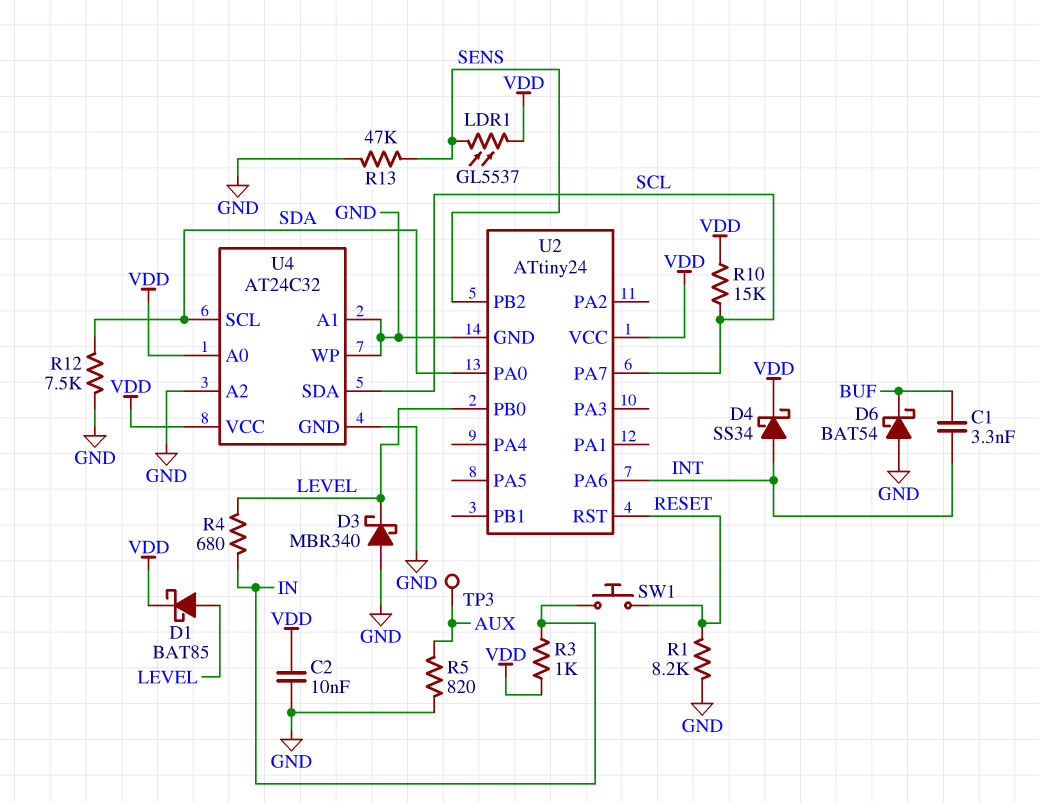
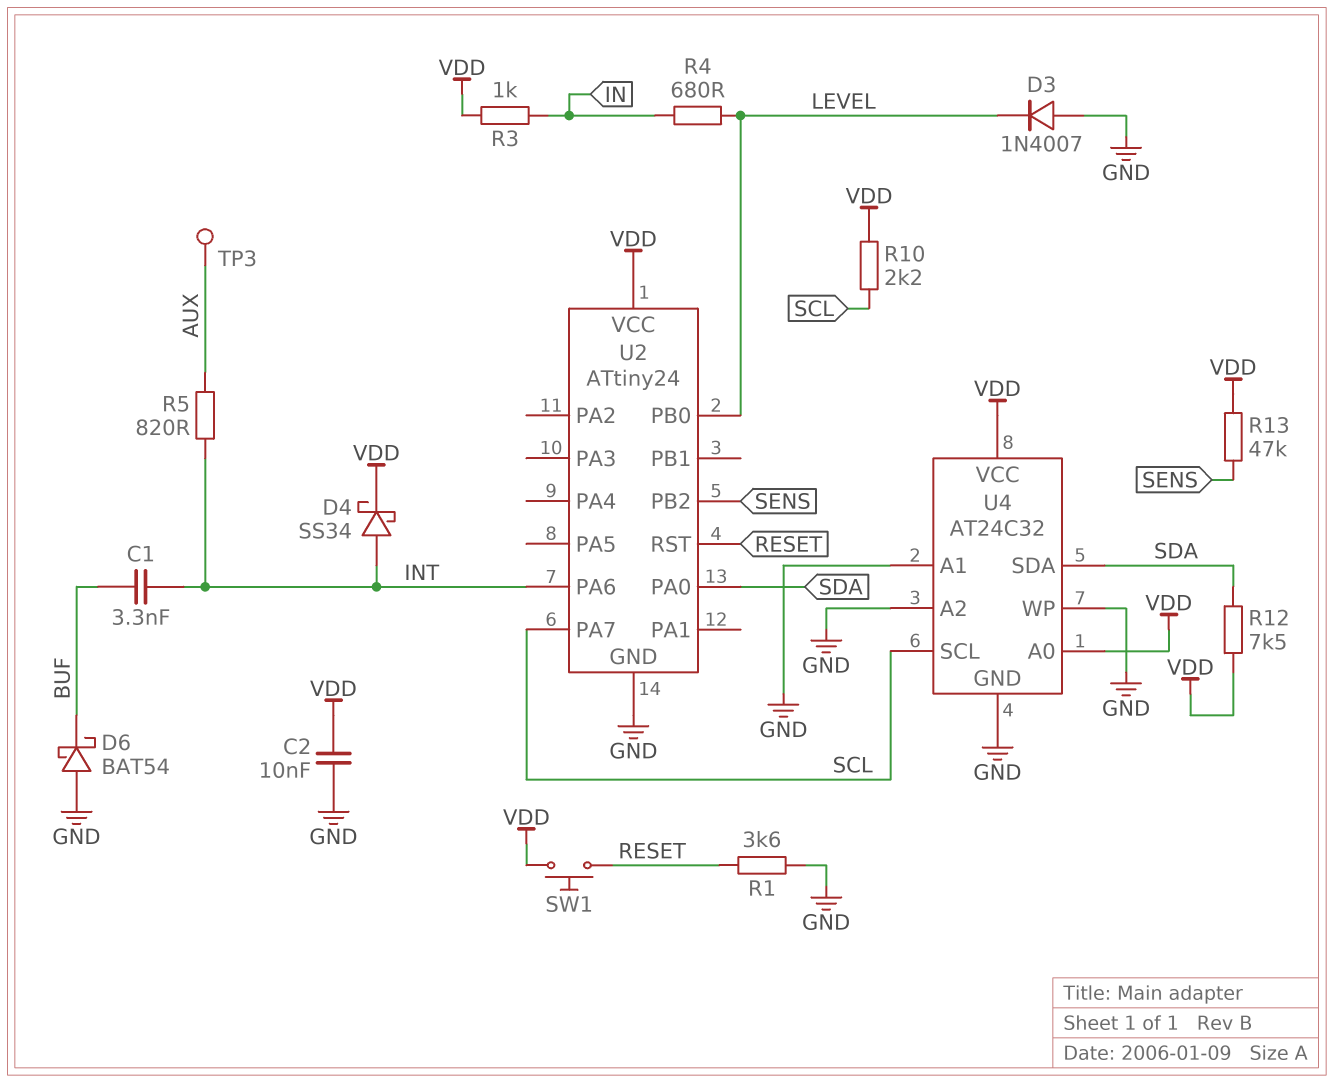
D1: schottky BAT85 (A LEVEL, K VDD) -> none
D3: schottky MBR340 (A GND, K LEVEL) -> diode 1N4007 (A GND, K LEVEL)
LDR1: GL5537 (SENS, VDD) -> none
R1: 8.2k (GND, RESET) -> 3.6k (GND, RESET)
R5: 820 (AUX, GND) -> 820 (AUX, INT)
R10: 15k (SCL, VDD) -> 2.2k (SCL, VDD)
R12: 7.5k (GND, SDA) -> 7.5k (SDA, VDD)
R13: 47k (GND, SENS) -> 47k (SENS, VDD)
SW1: button (IN, RESET) -> button (RESET, VDD)
U4 pin SCL: SDA -> SCL
U4 pin SDA: SCL -> SDA

